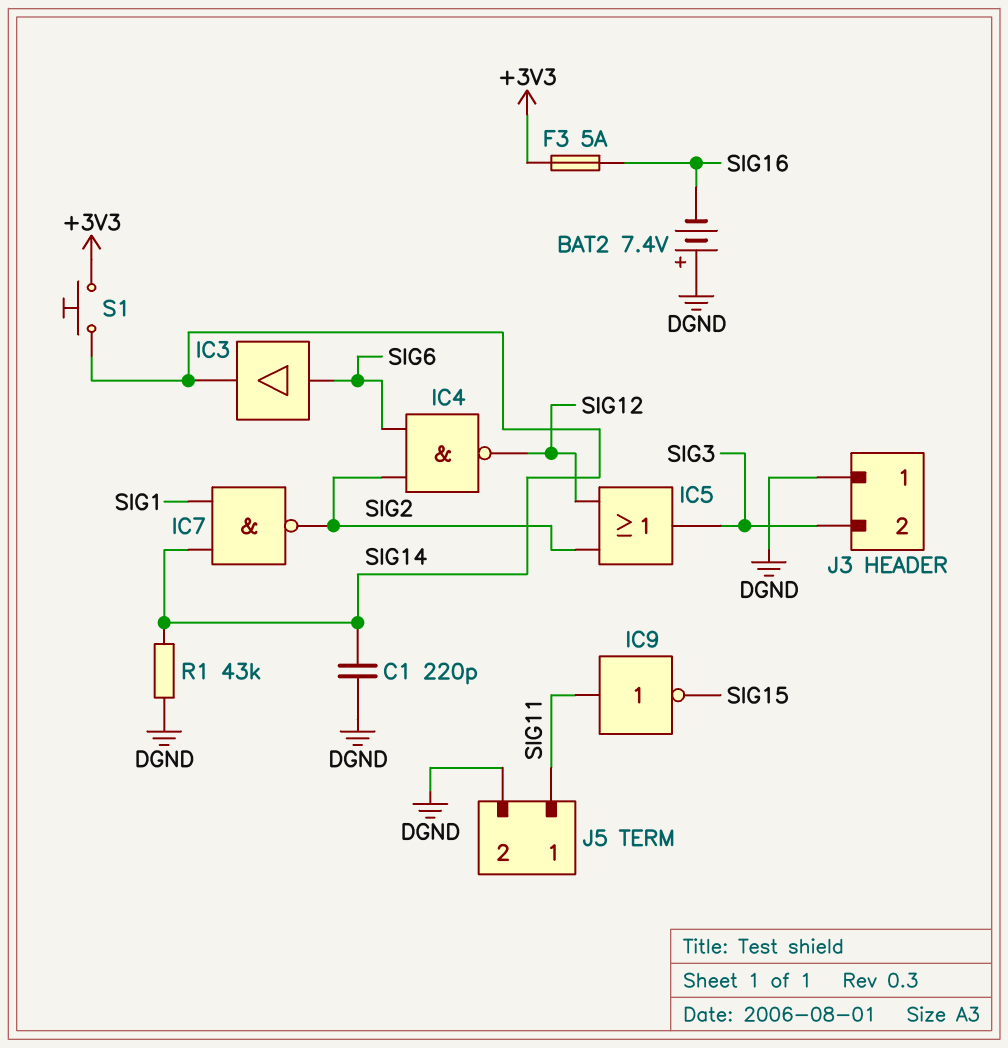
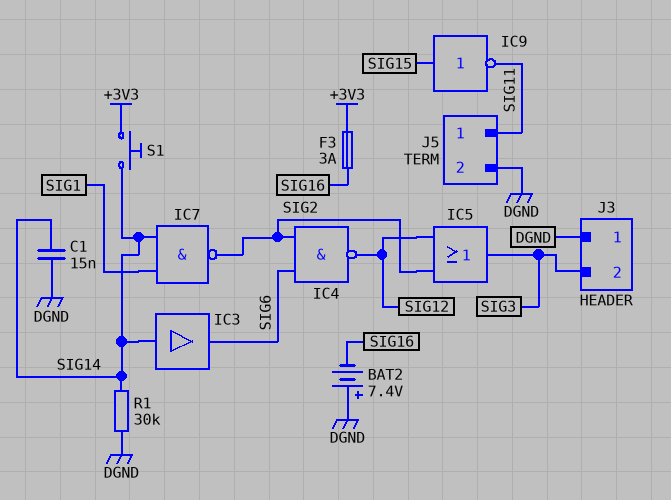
C1: 220pF (DGND, SIG14) -> 15nF (DGND, SIG14)
F3: 5A (+3V3, SIG16) -> 3A (+3V3, SIG16)
IC3: buffer (in SIG6, out SIG14) -> buffer (in SIG14, out SIG6)
IC9: NOT (in SIG11, out SIG15) -> NOT (in SIG15, out SIG11)
R1: 43k (DGND, SIG14) -> 30k (DGND, SIG14)

